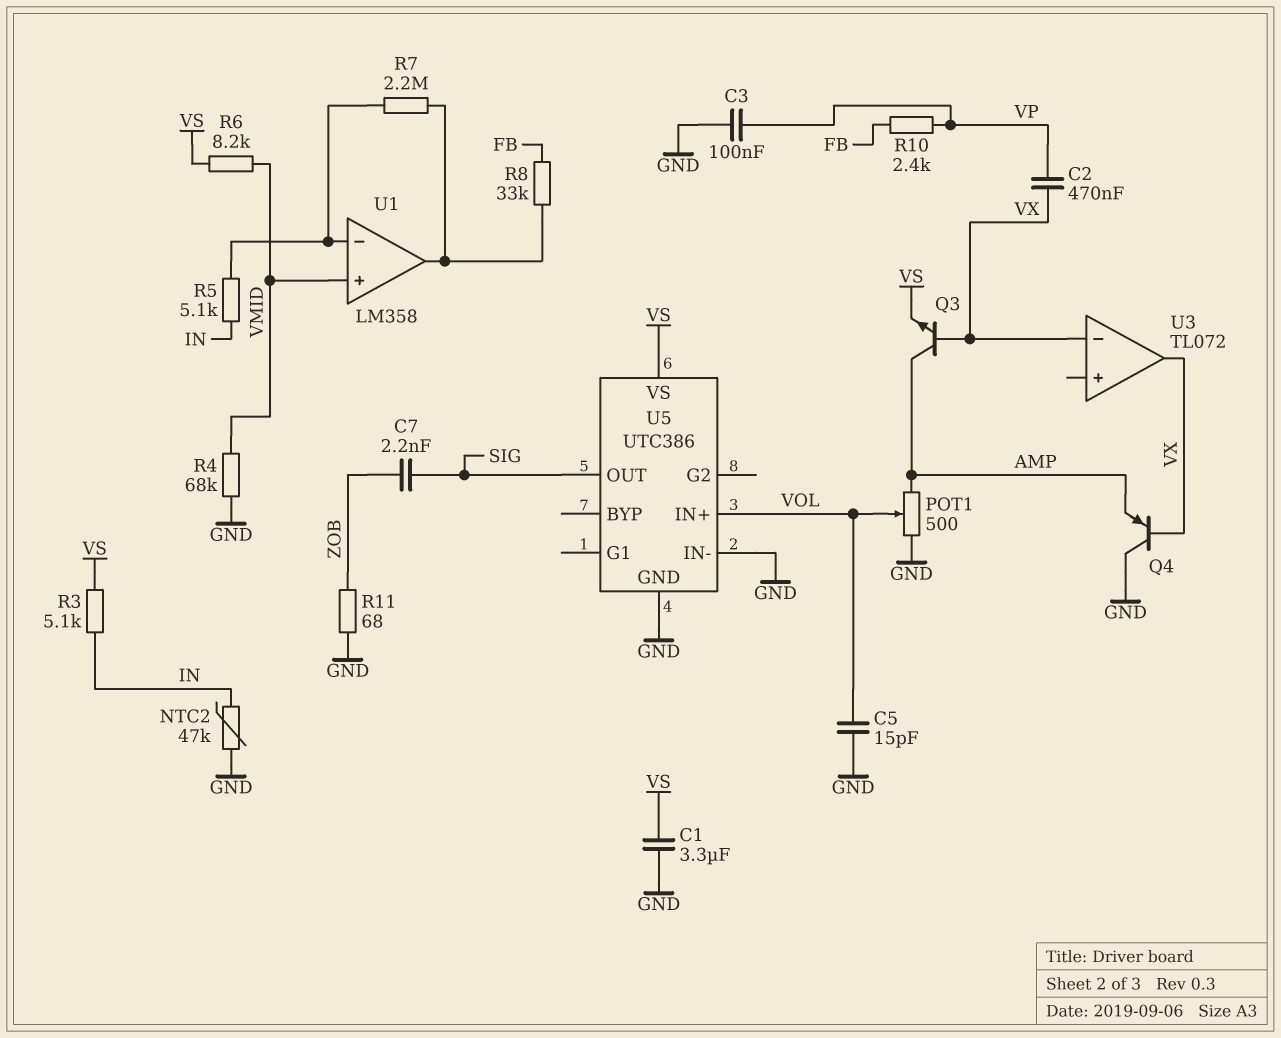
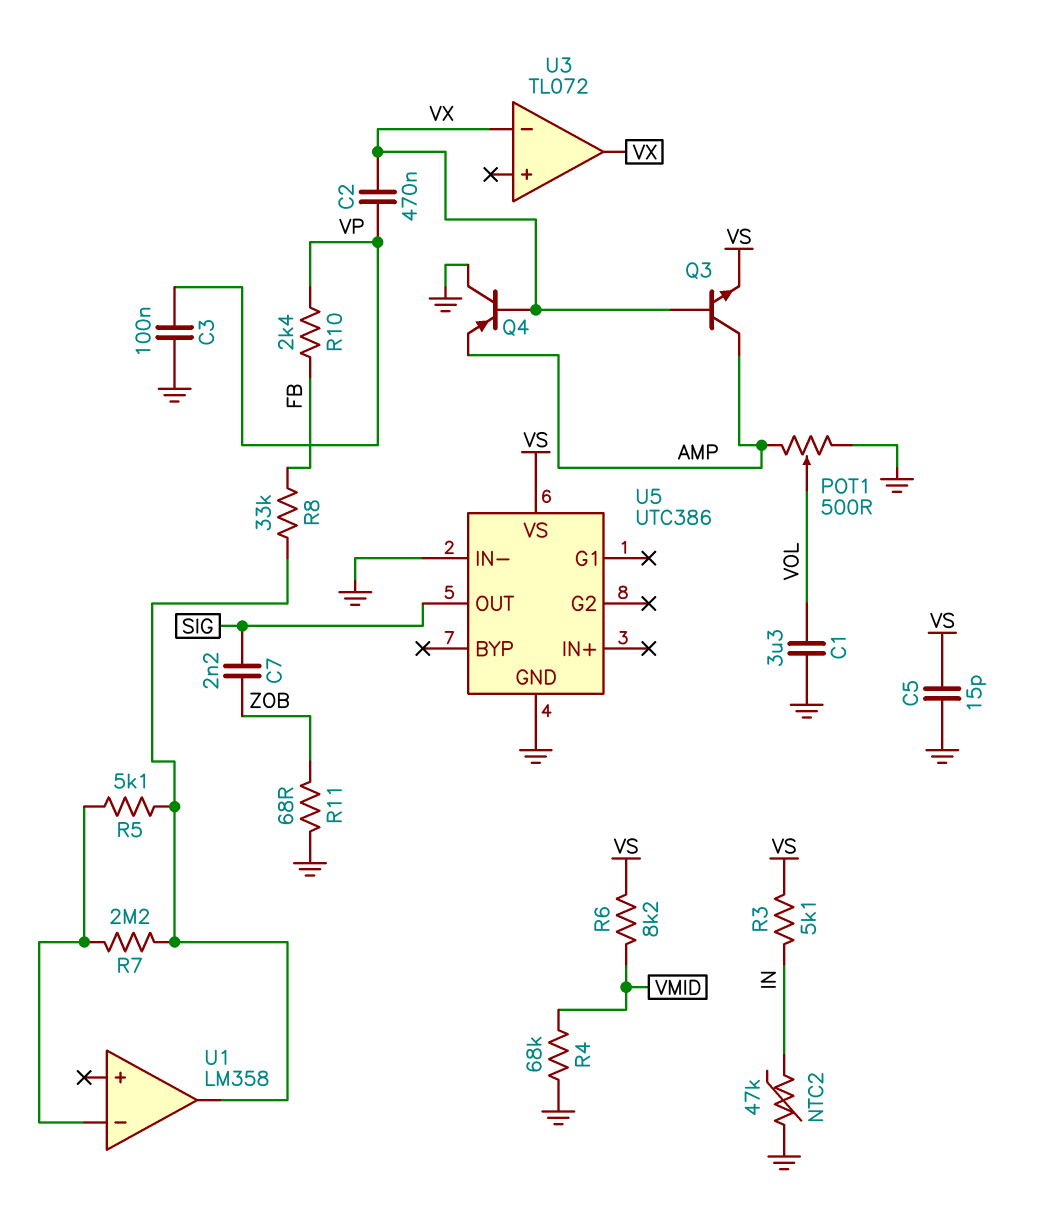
C1: 3.3uF (GND, VS) -> 3.3uF (GND, VOL)
C5: 15pF (GND, VOL) -> 15pF (GND, VS)
R5: 5.1k (IN, U1/in-) -> 5.1k (U1/in-, U1/out)
U1 pin in+: VMID -> none
U5 pin IN+: VOL -> none

